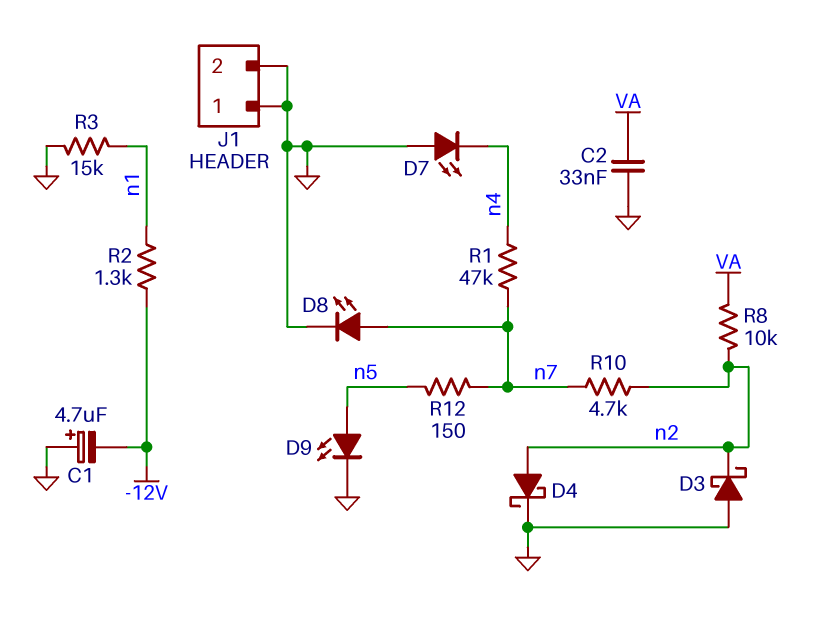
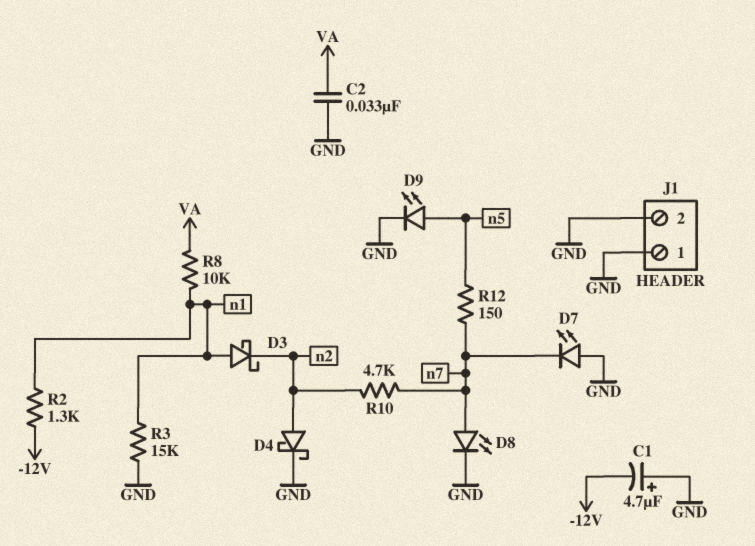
D3: schottky (A GND, K n2) -> schottky (A n1, K n2)
D7: LED (A GND, K n4) -> LED (A GND, K n7)
R1: 47k (n4, n7) -> none
R8: 10k (VA, n2) -> 10k (VA, n1)

